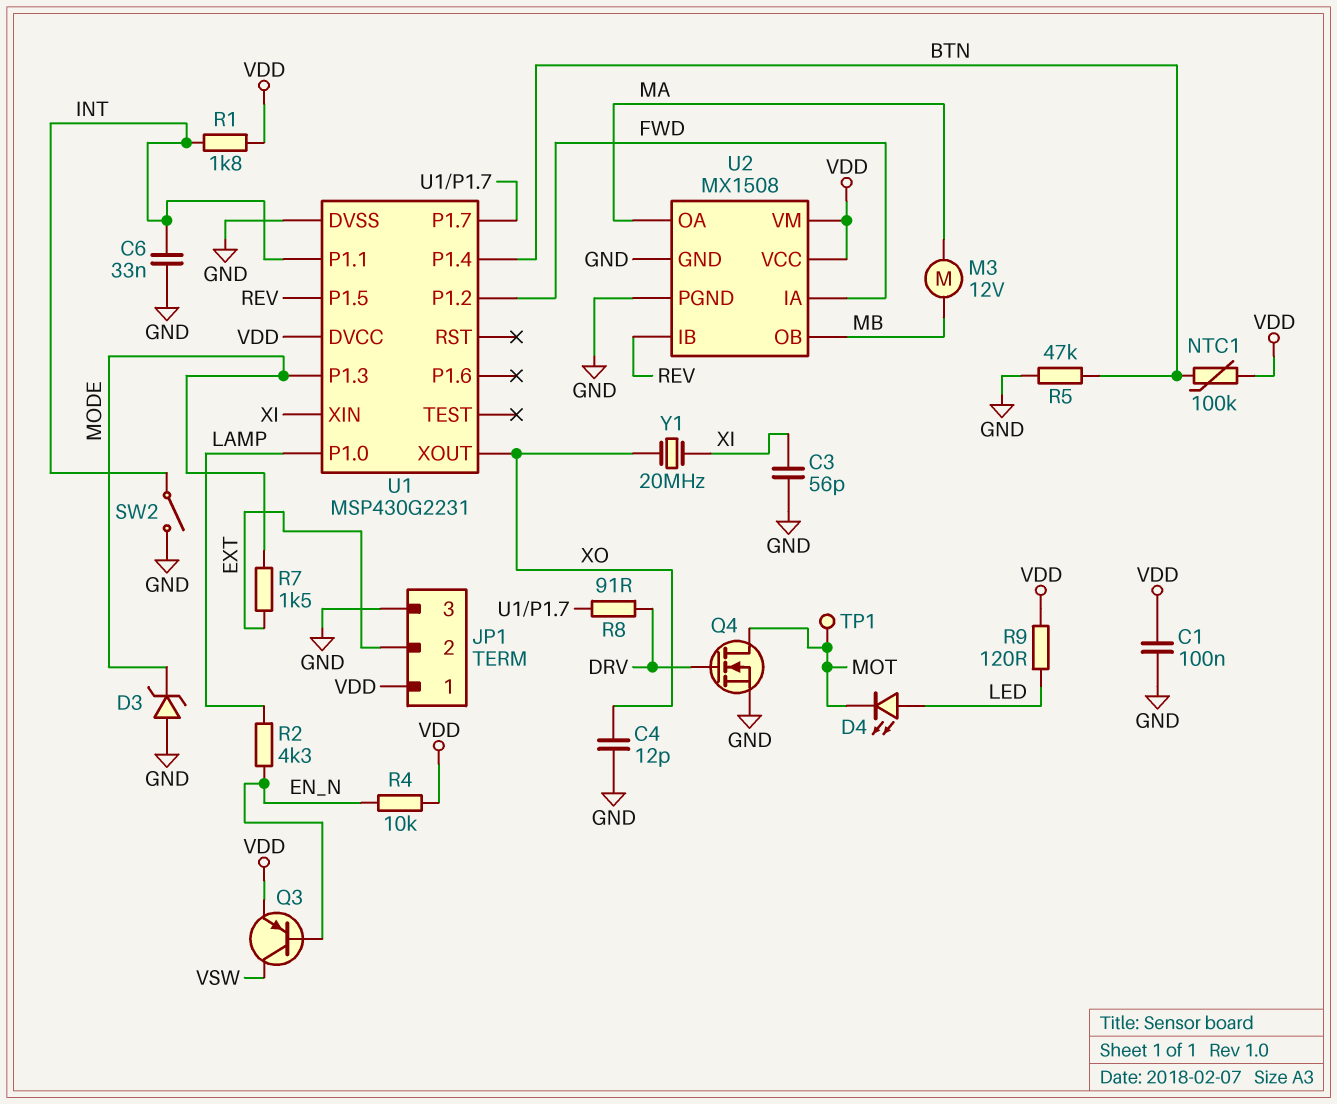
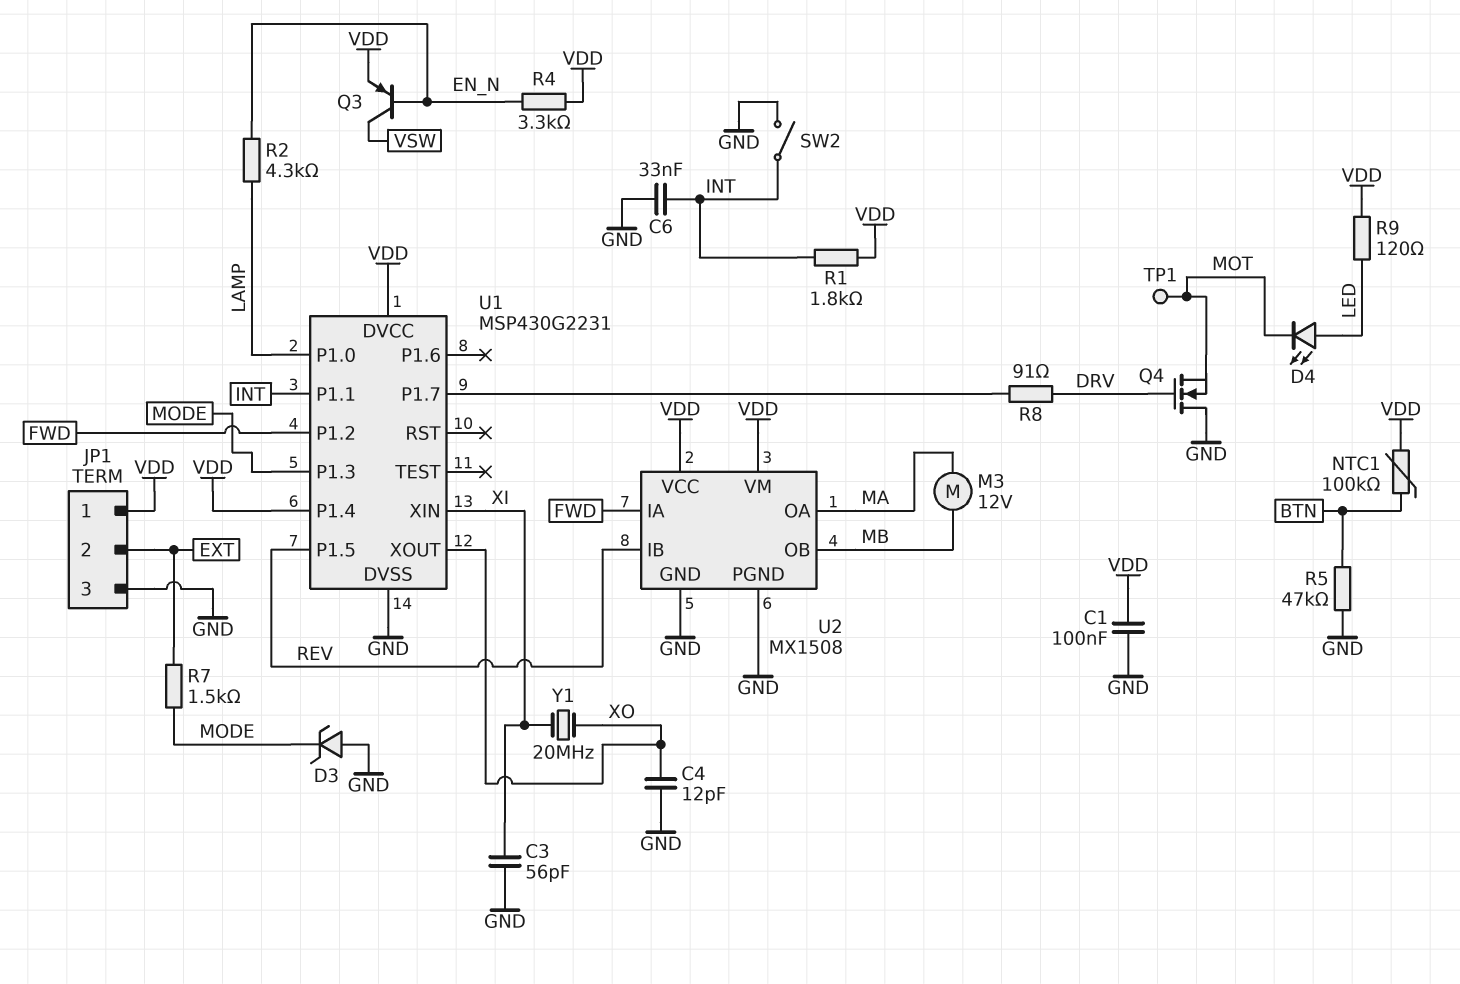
Q4: NMOS (G DRV, D MOT, S GND) -> NMOS (G DRV, D GND, S MOT)
R4: 10k (EN_N, VDD) -> 3.3k (EN_N, VDD)
U1 pin P1.4: BTN -> VDD

